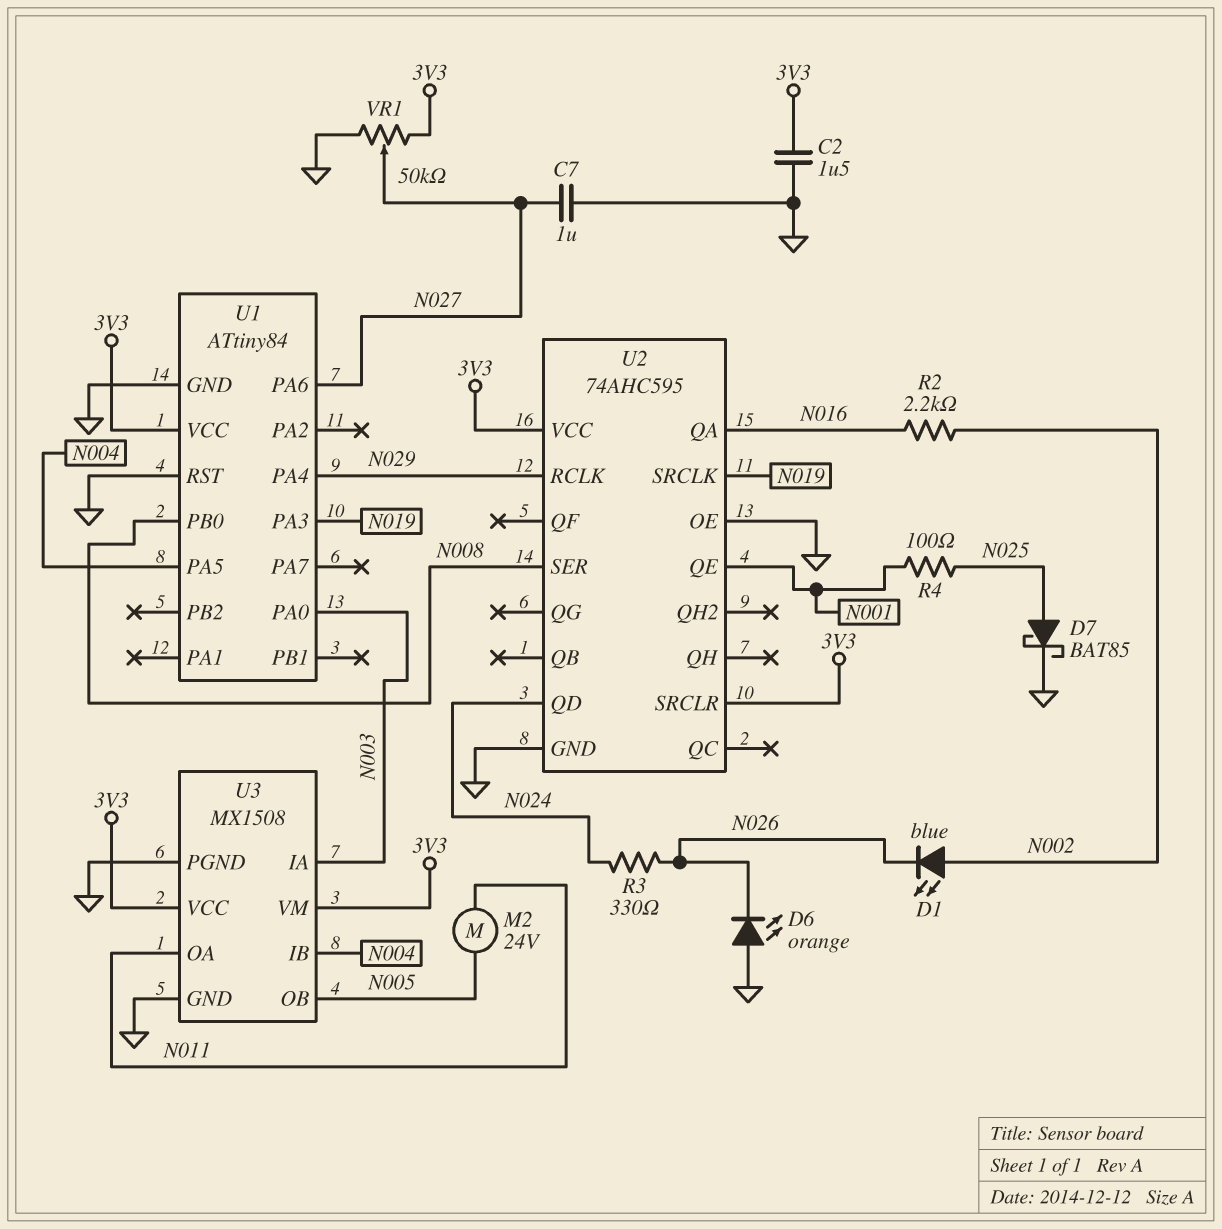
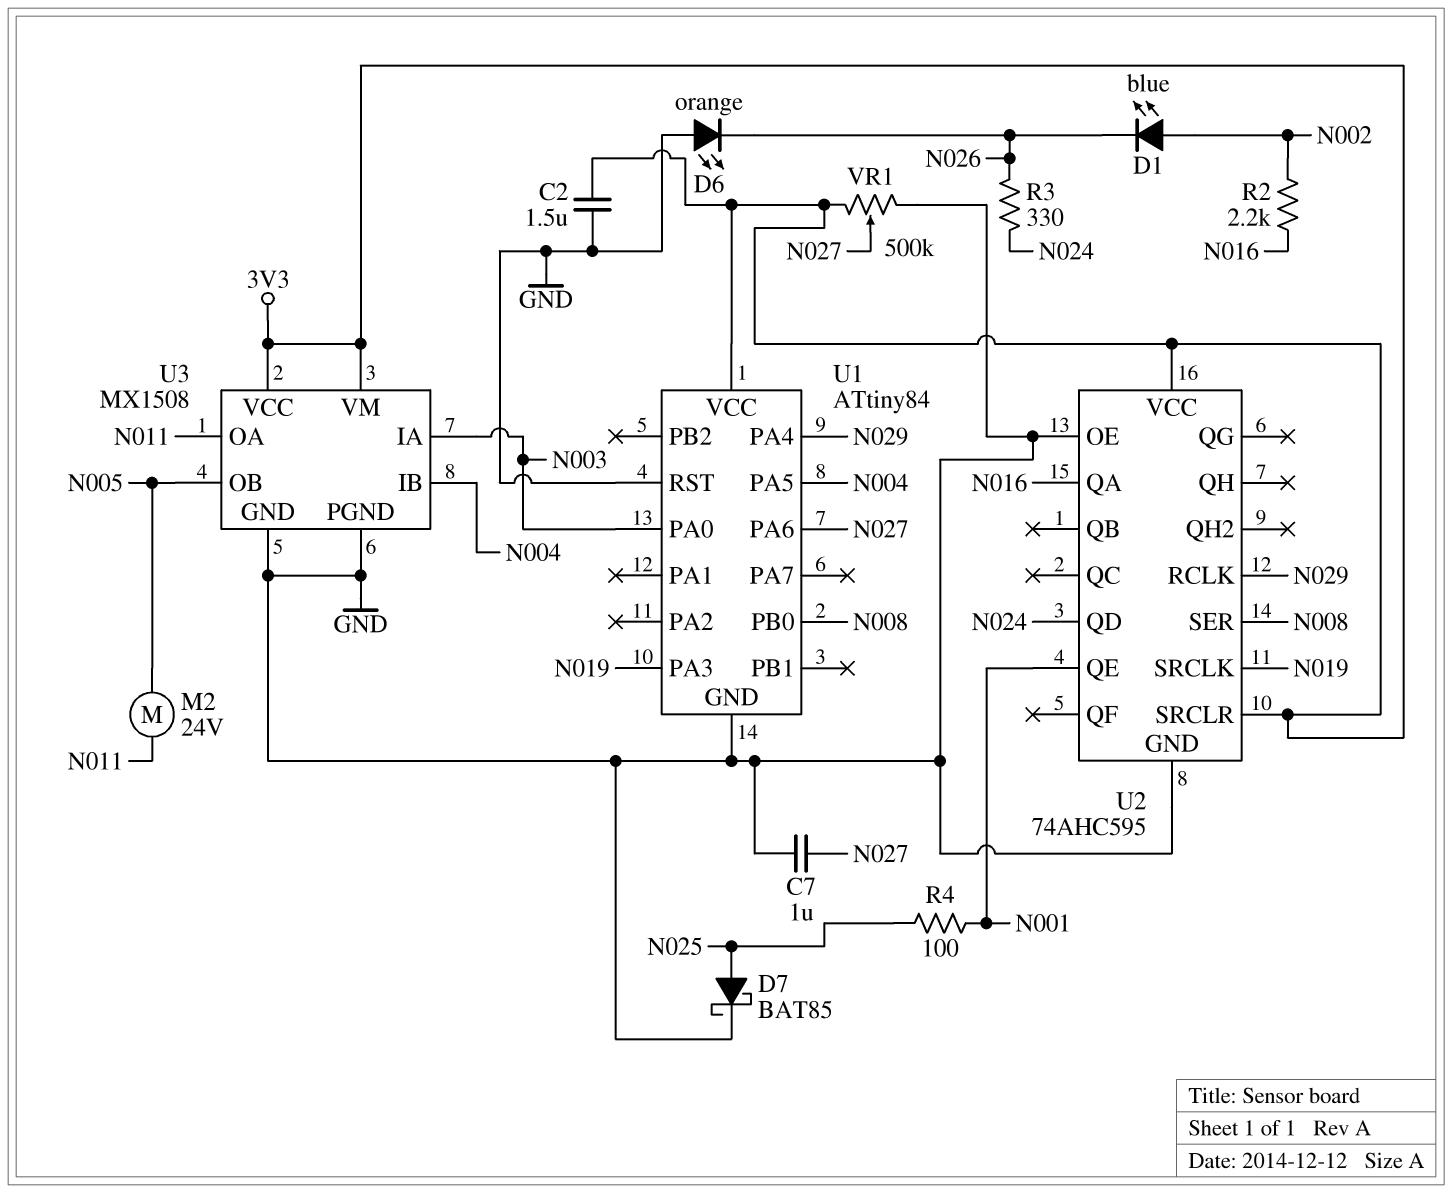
VR1: 50k (3V3, GND, wiper N027) -> 500k (3V3, GND, wiper N027)

